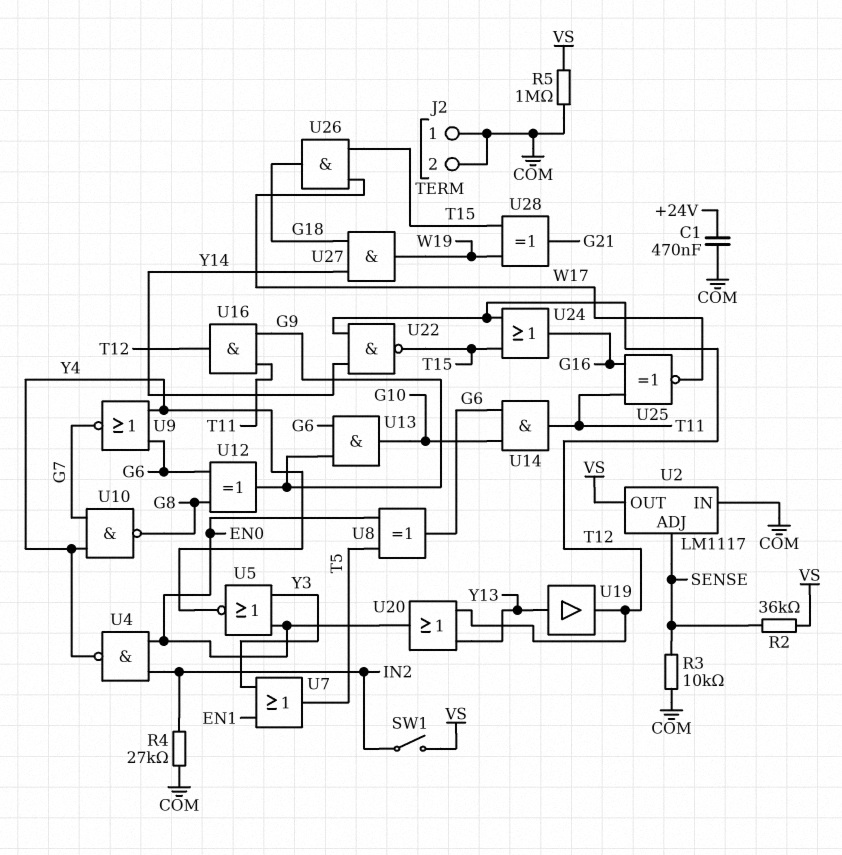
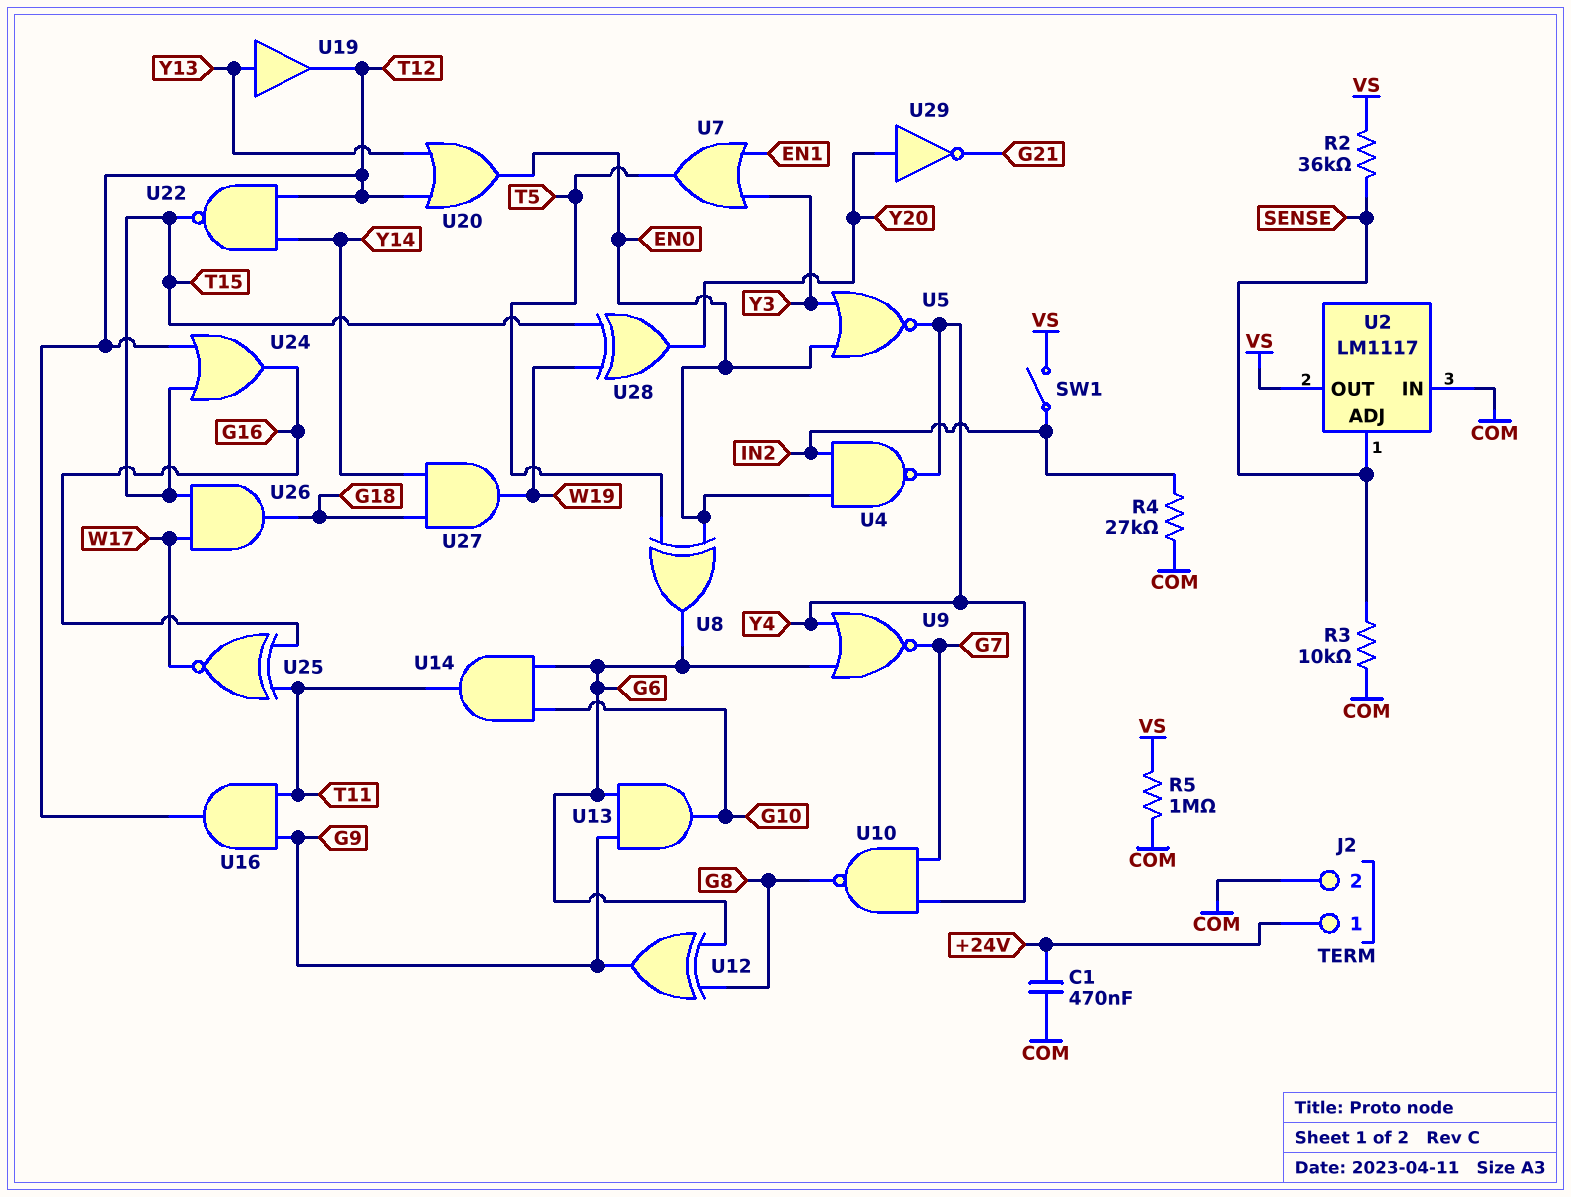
J2 pin 1: COM -> +24V
U28: XOR (in T15, in W19, out G21) -> XOR (in T15, in W19, out Y20)
U29: none -> NOT (in Y20, out G21)

